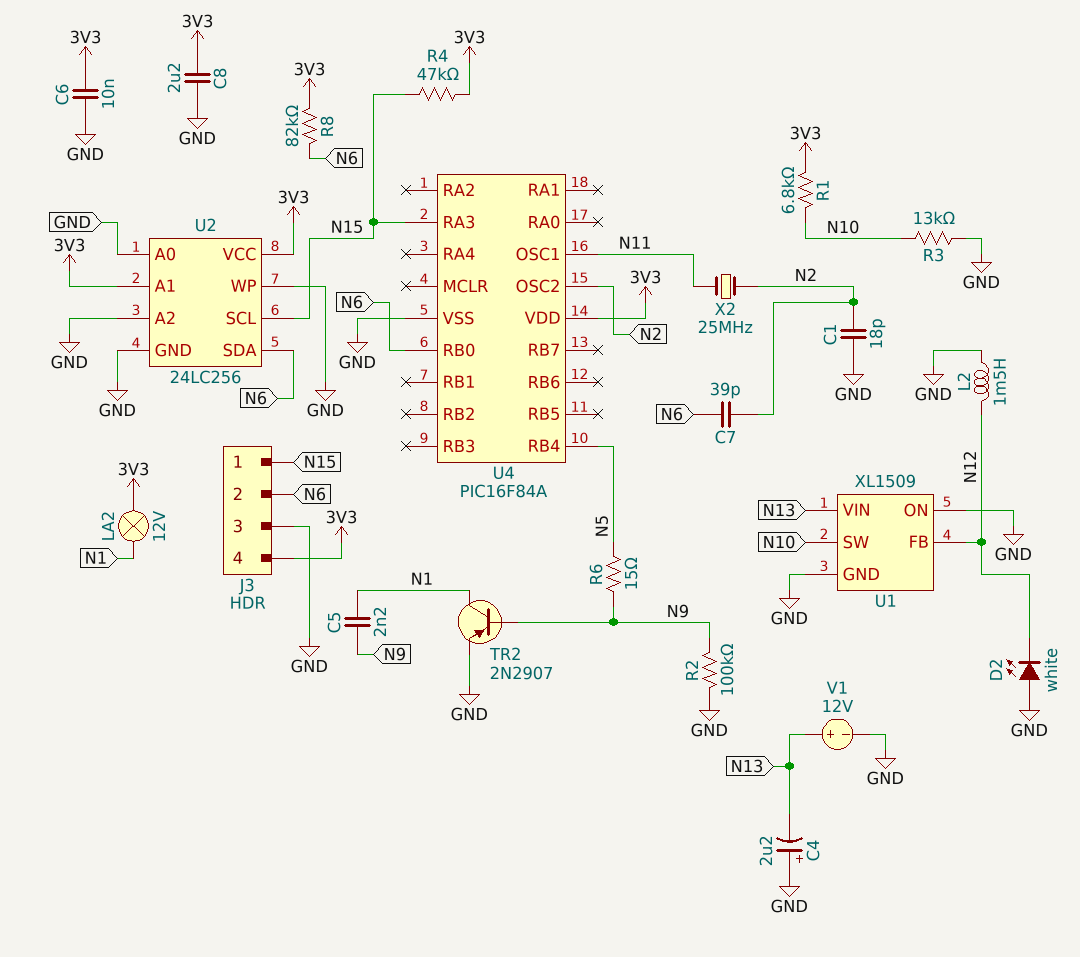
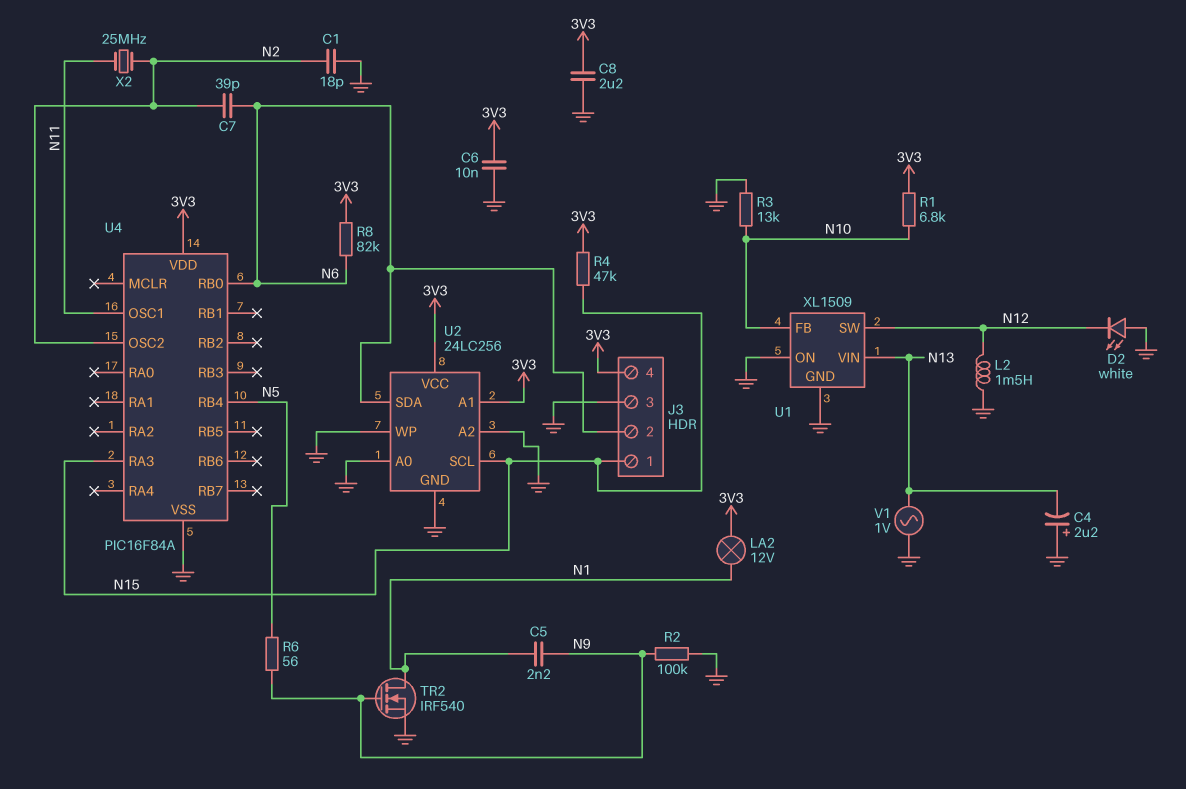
R6: 15 (N5, N9) -> 56 (N5, N9)
TR2: PNP 2N2907 (B N9, C N1, E GND) -> NMOS IRF540 (G N9, D N1, S GND)
U1 pin FB: N12 -> N10
U1 pin SW: N10 -> N12
V1: 12V (plus N13, minus GND) -> AC 1V (GND, N13)

